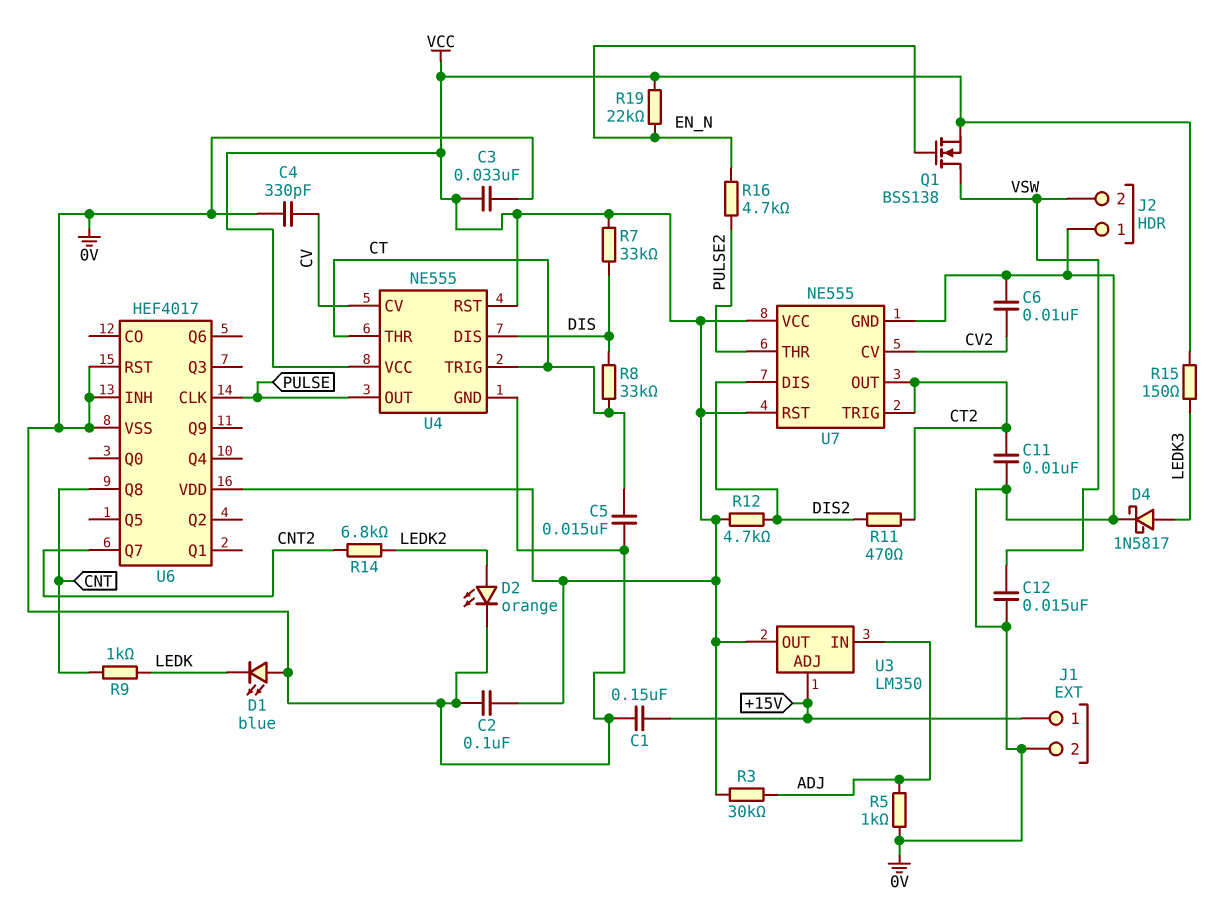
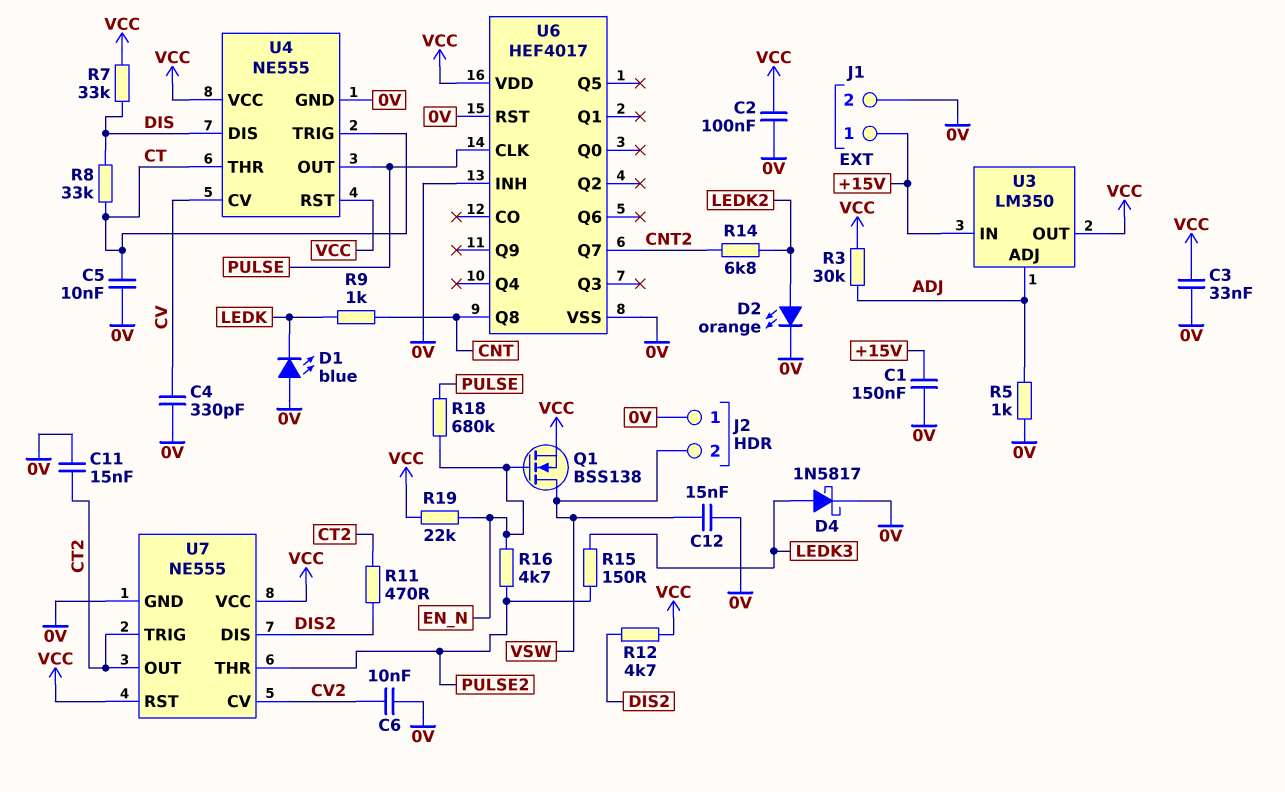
C5: 15nF (0V, CT) -> 10nF (0V, CT)
C11: 10nF (0V, CT2) -> 15nF (0V, CT2)
R15: 150 (LEDK3, VCC) -> 150 (LEDK3, PULSE2)
R18: none -> 680k (EN_N, PULSE)
U3 pin ADJ: +15V -> ADJ
U3 pin IN: ADJ -> +15V

